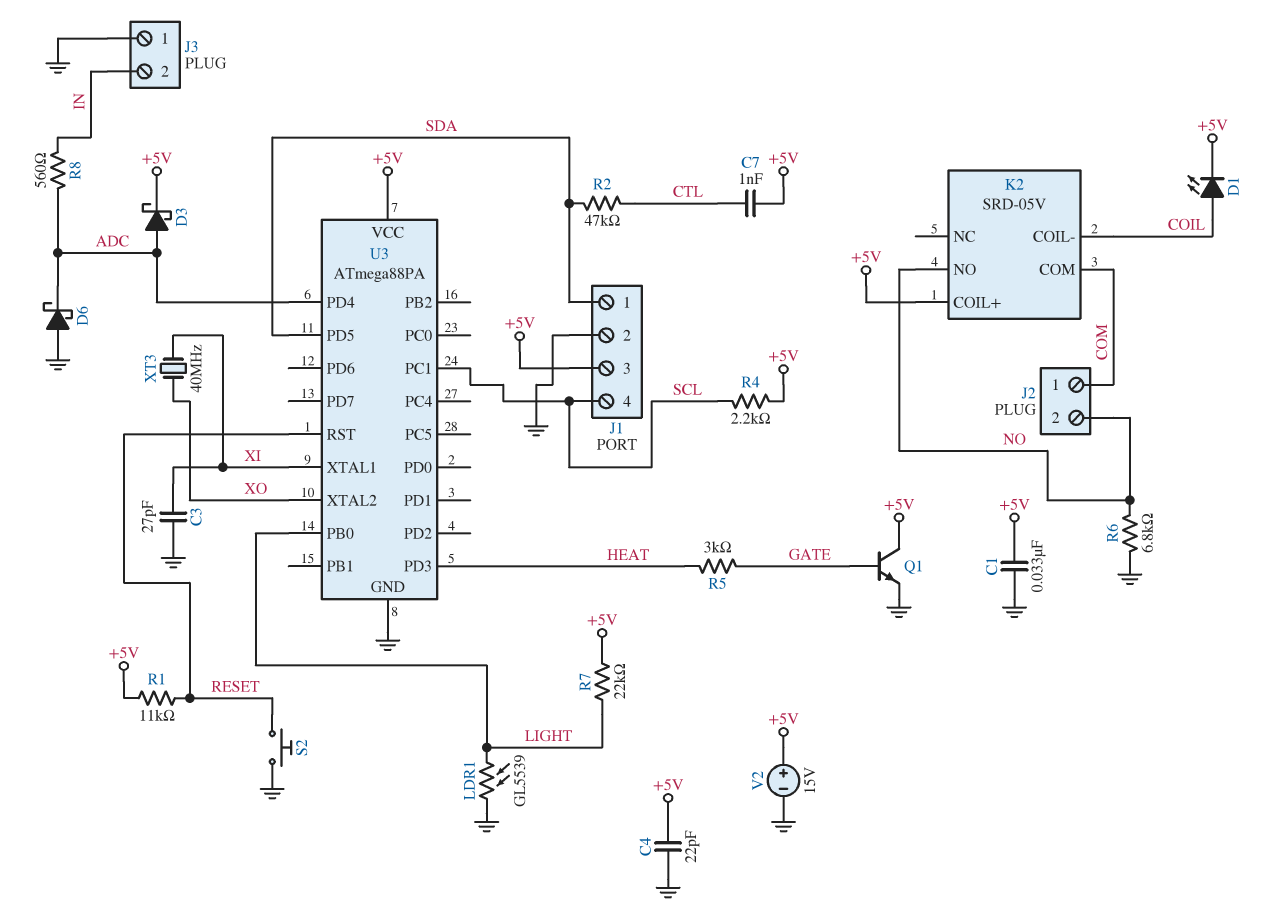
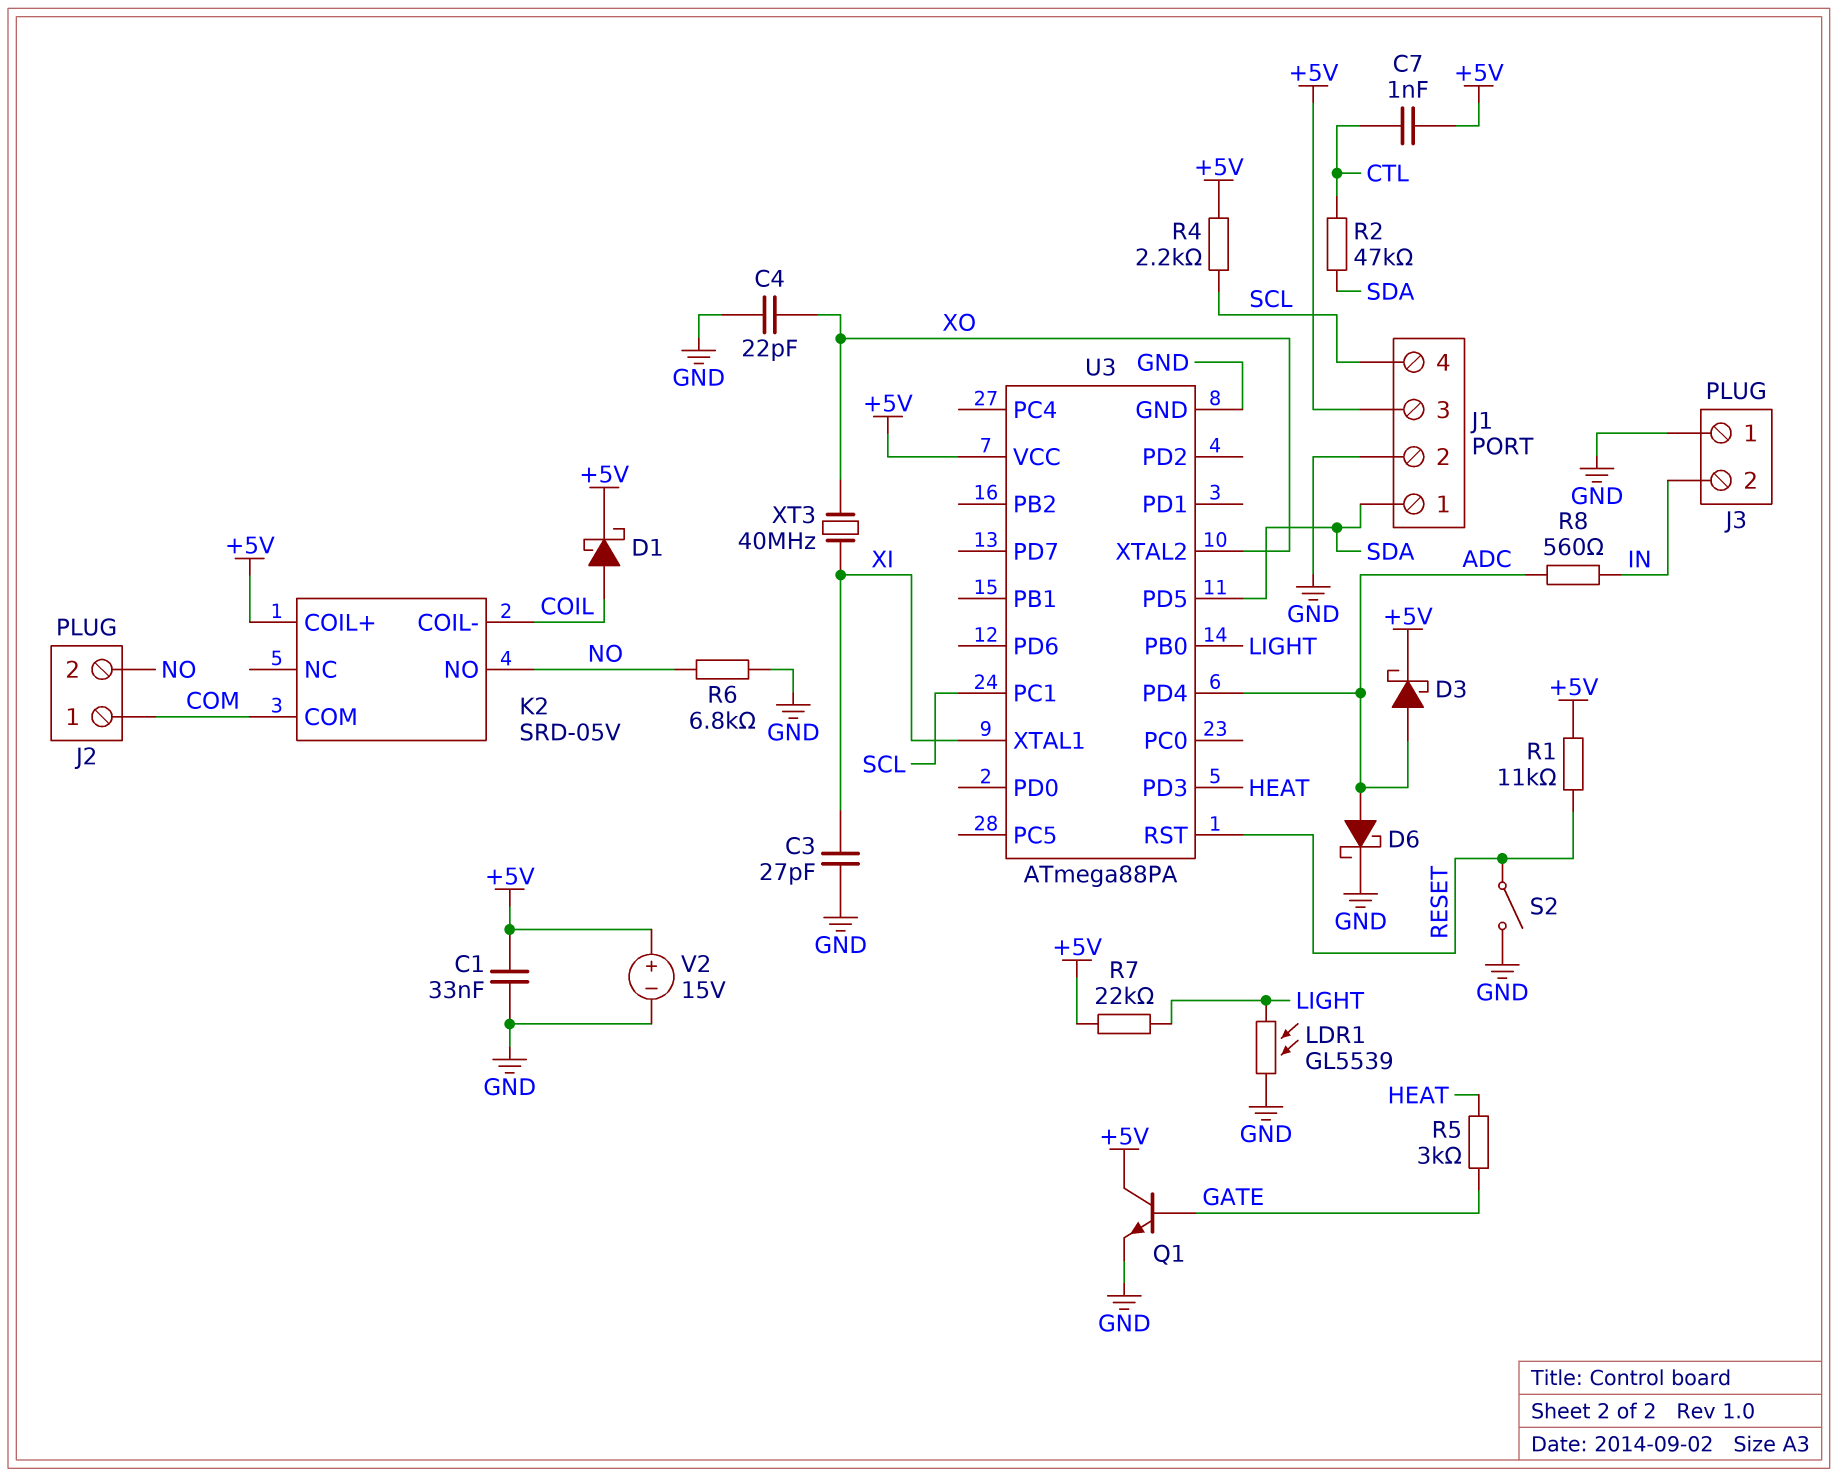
C4: 22pF (+5V, GND) -> 22pF (GND, XO)
D1: LED (A COIL, K +5V) -> schottky (A COIL, K +5V)
D6: schottky (A GND, K ADC) -> schottky (A ADC, K GND)
S2: button (GND, RESET) -> switch (GND, RESET)

